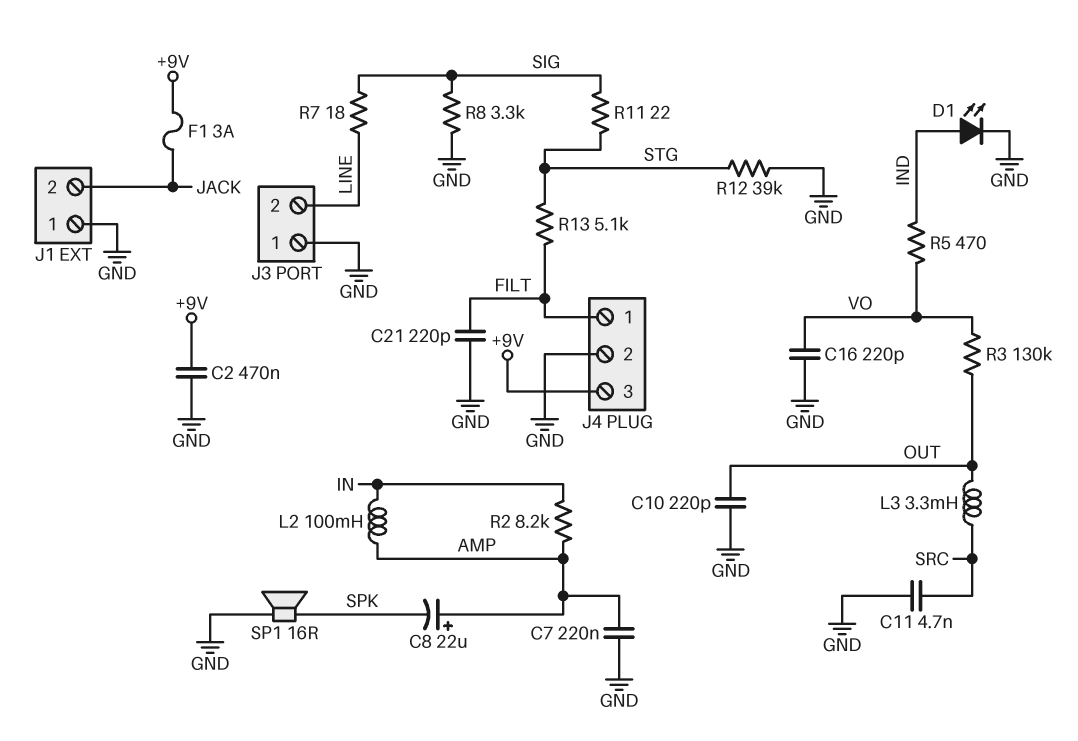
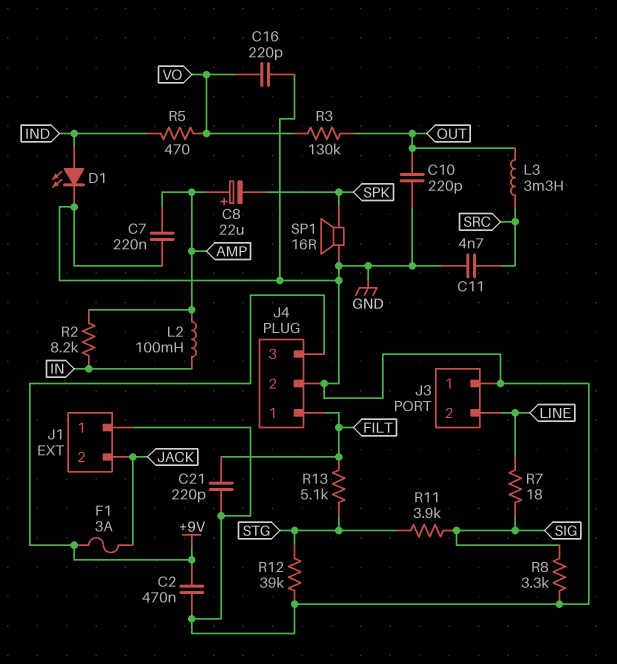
R11: 22 (SIG, STG) -> 3.9k (SIG, STG)

